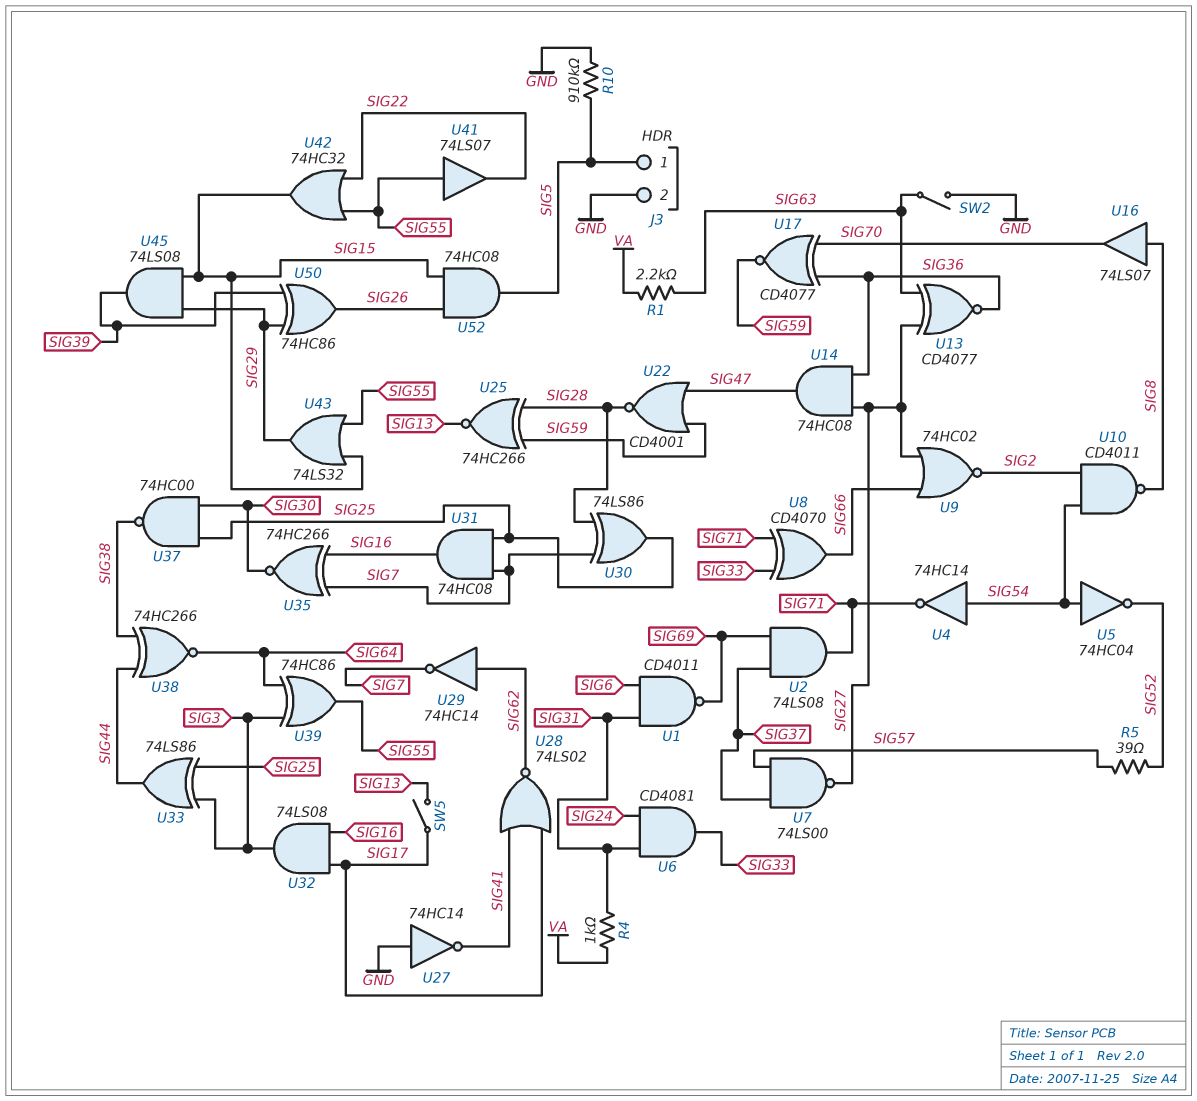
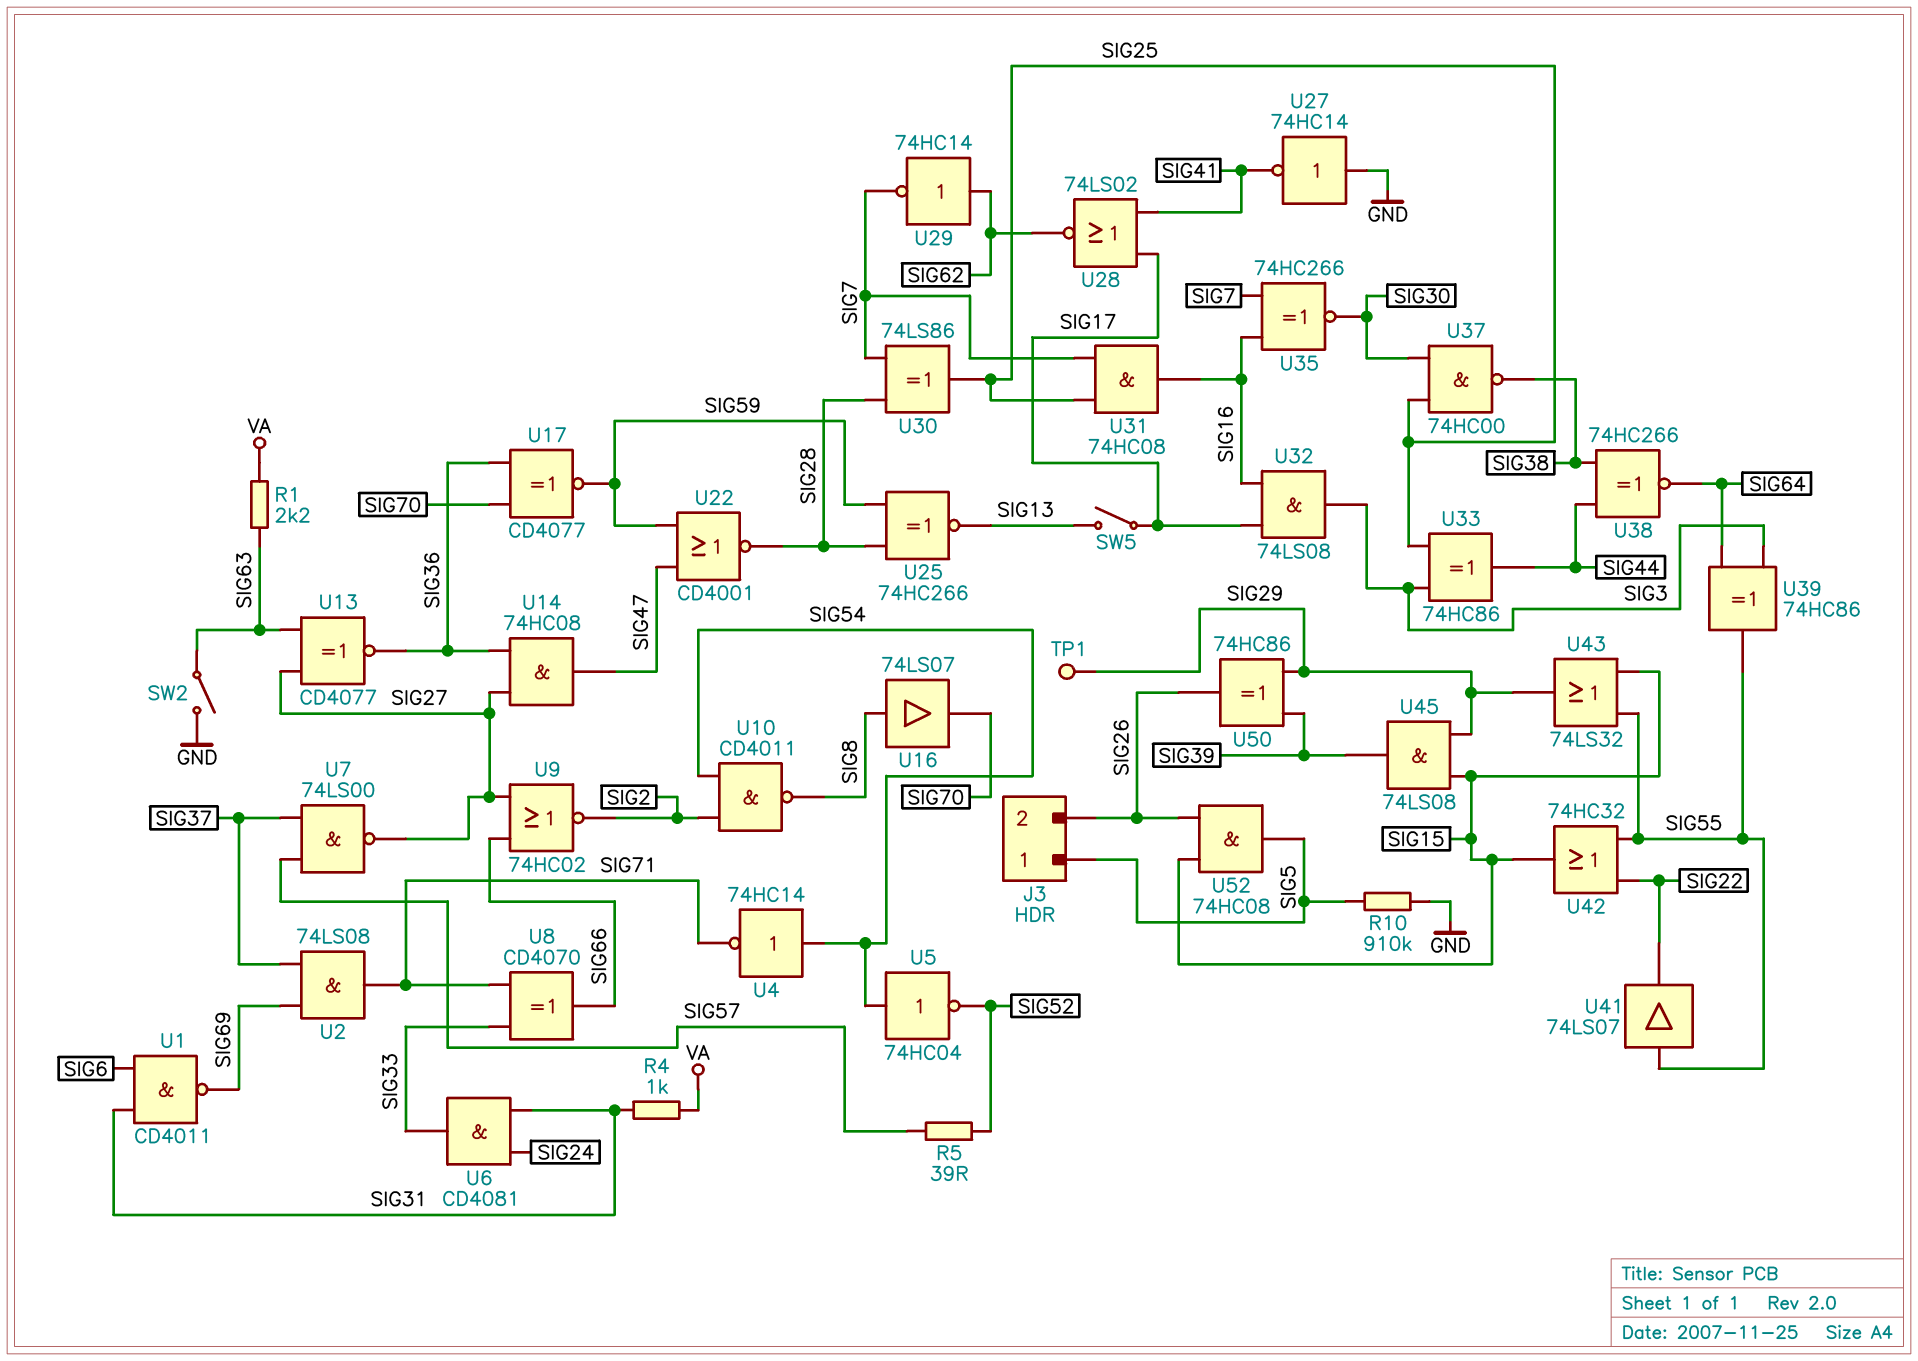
J3 pin 2: GND -> SIG26
TP1: none -> test point (SIG29)
U33: XOR 74LS86 (in SIG3, in SIG25, out SIG44) -> XOR 74HC86 (in SIG3, in SIG25, out SIG44)

